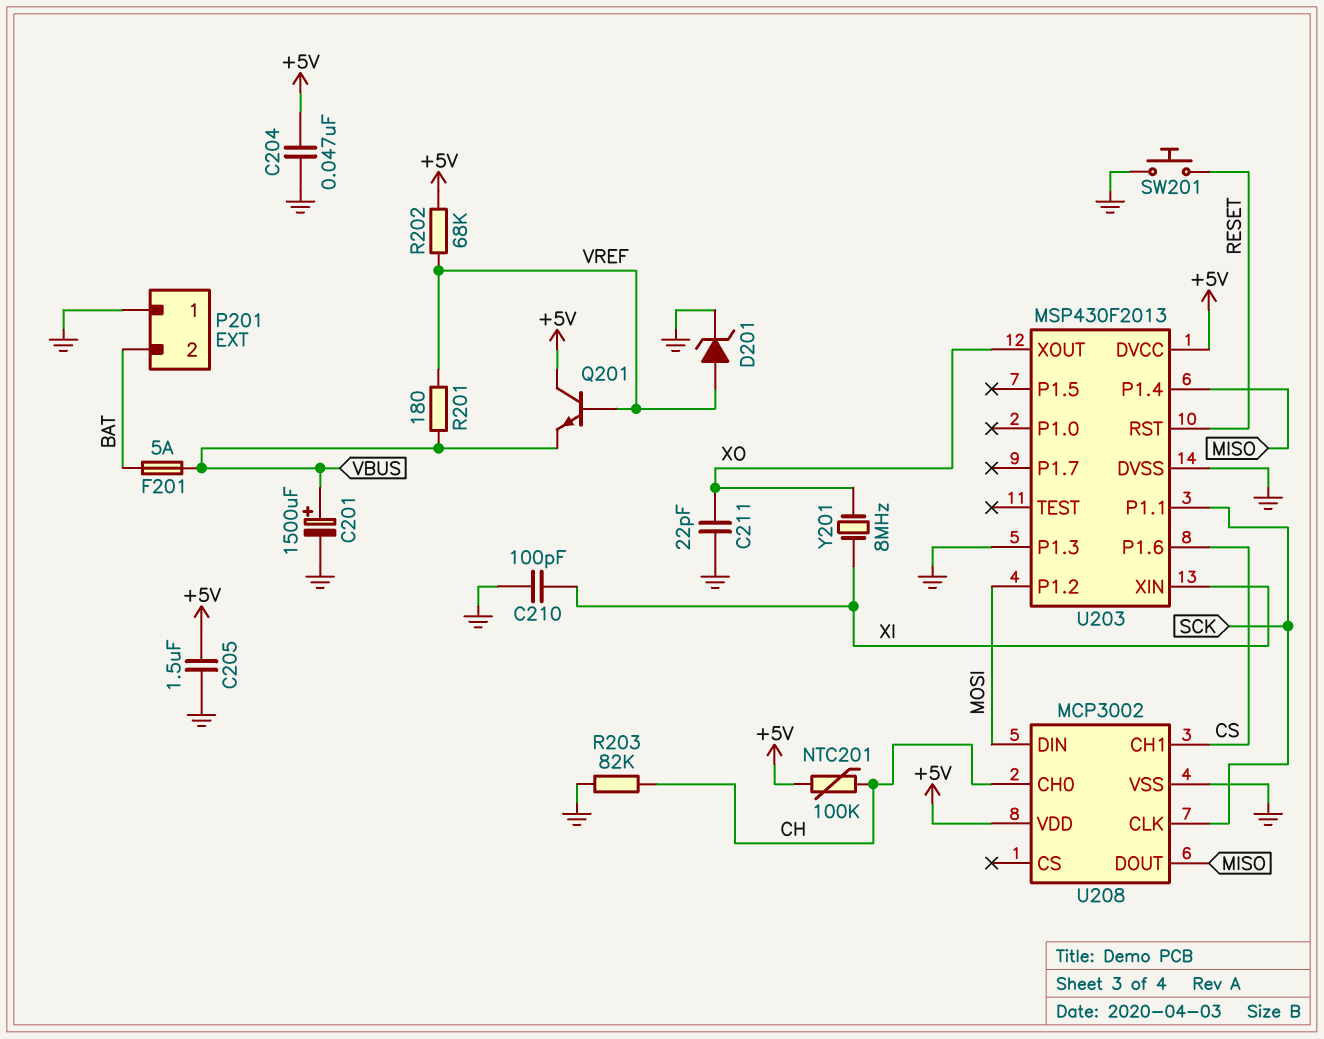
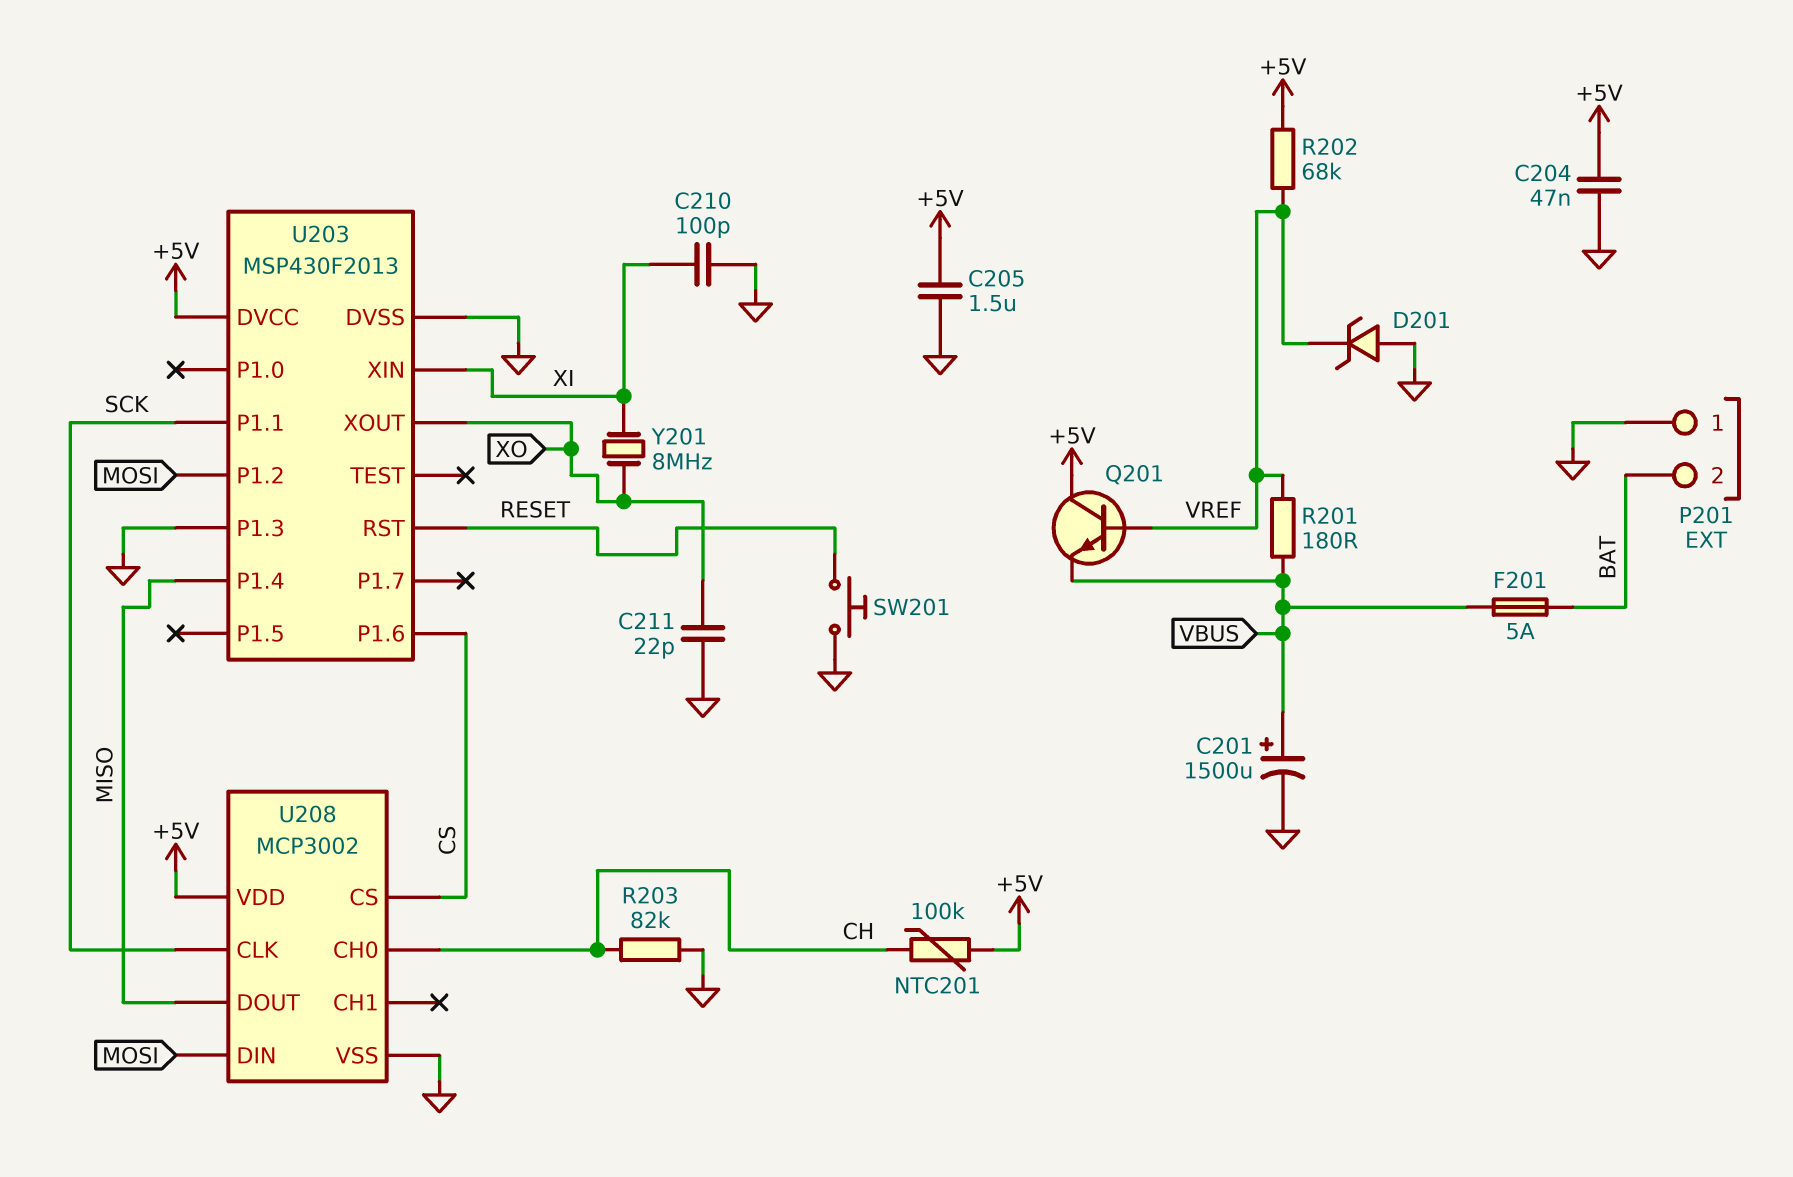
D201: zener (A VREF, K GND) -> zener (A GND, K VREF)
U208 pin CH1: CS -> none
U208 pin CS: none -> CS

